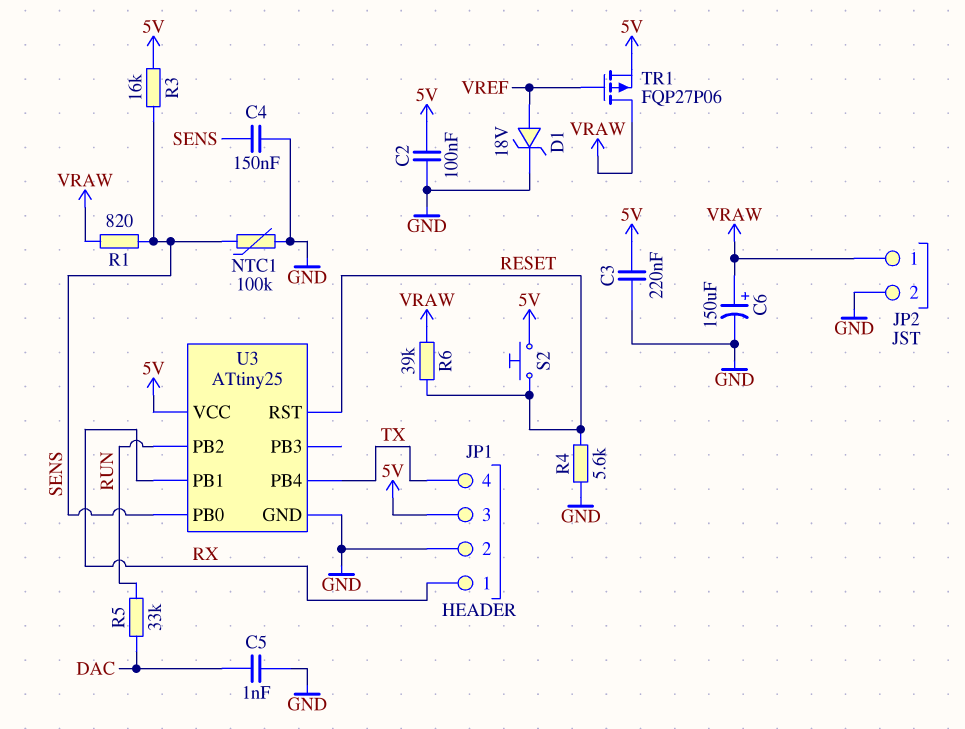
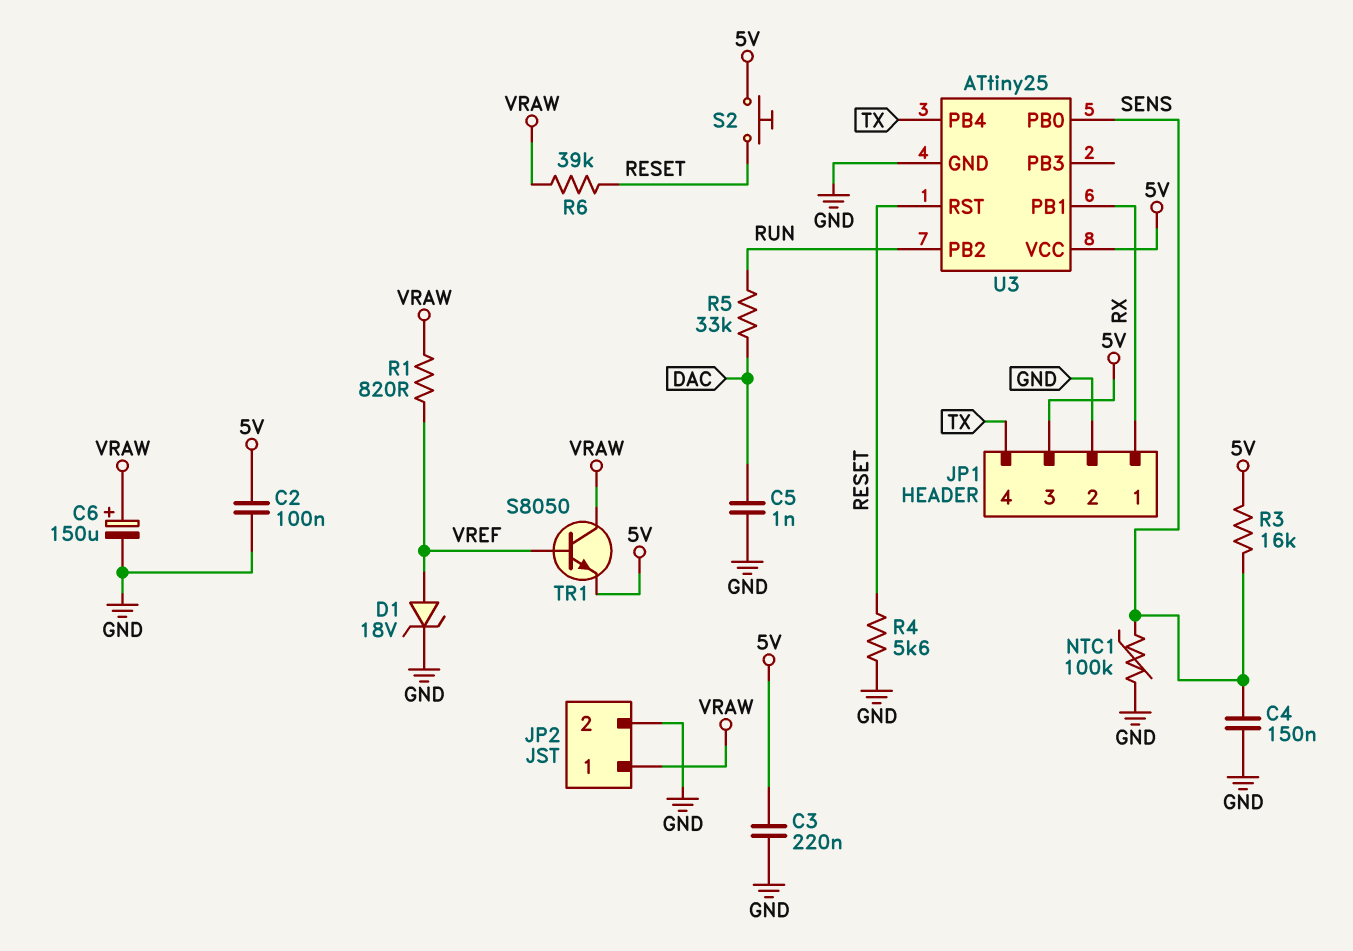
R1: 820 (SENS, VRAW) -> 820 (VRAW, VREF)
TR1: PMOS FQP27P06 (G VREF, D VRAW, S 5V) -> NPN S8050 (B VREF, C VRAW, E 5V)

